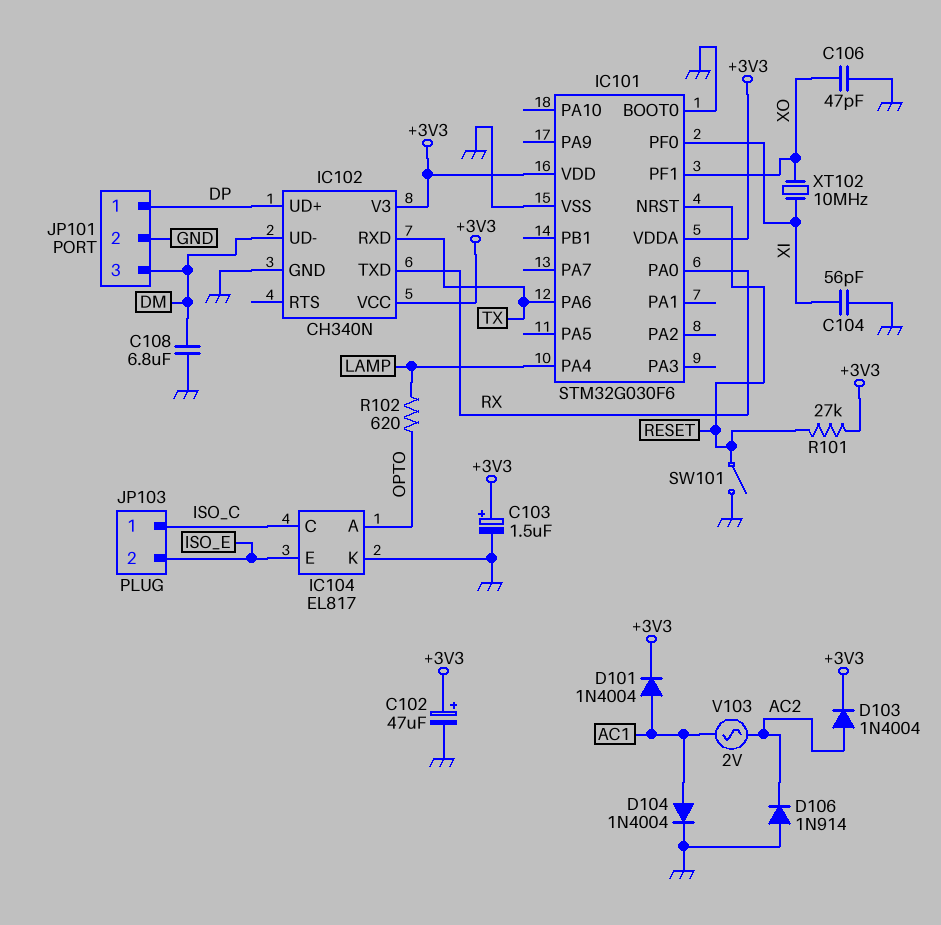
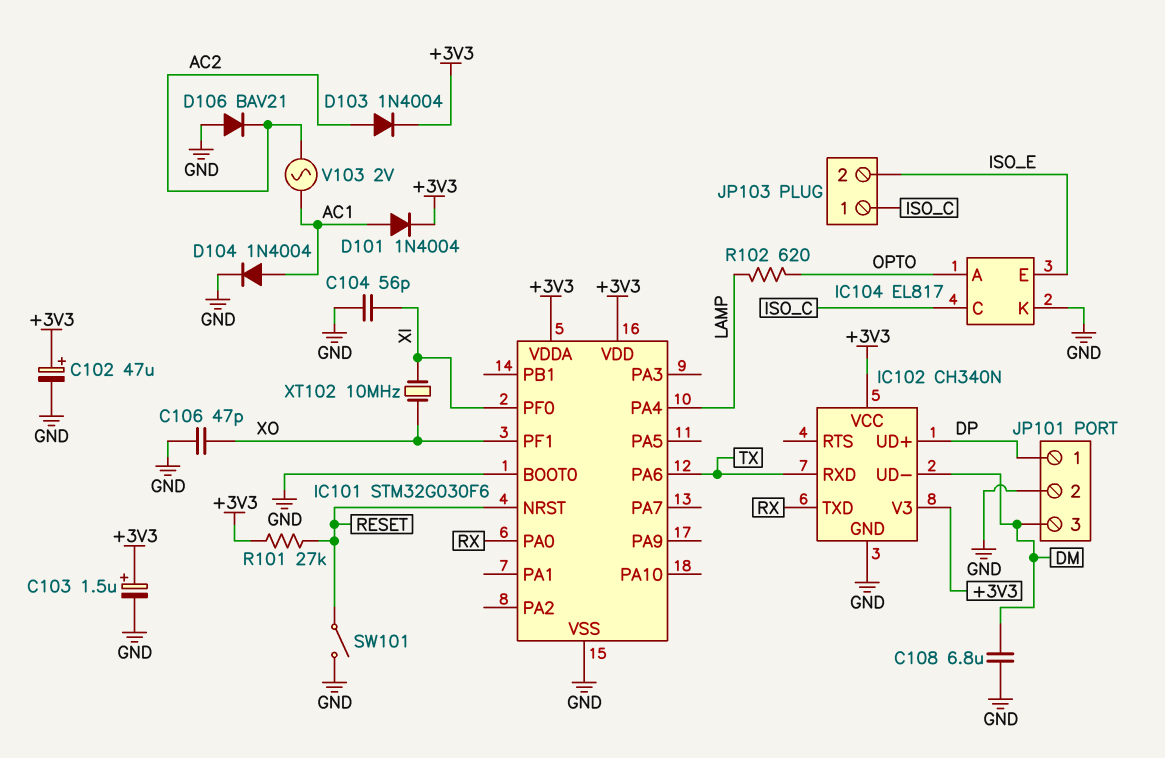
D106: diode 1N914 (A GND, K AC2) -> diode BAV21 (A GND, K AC2)

